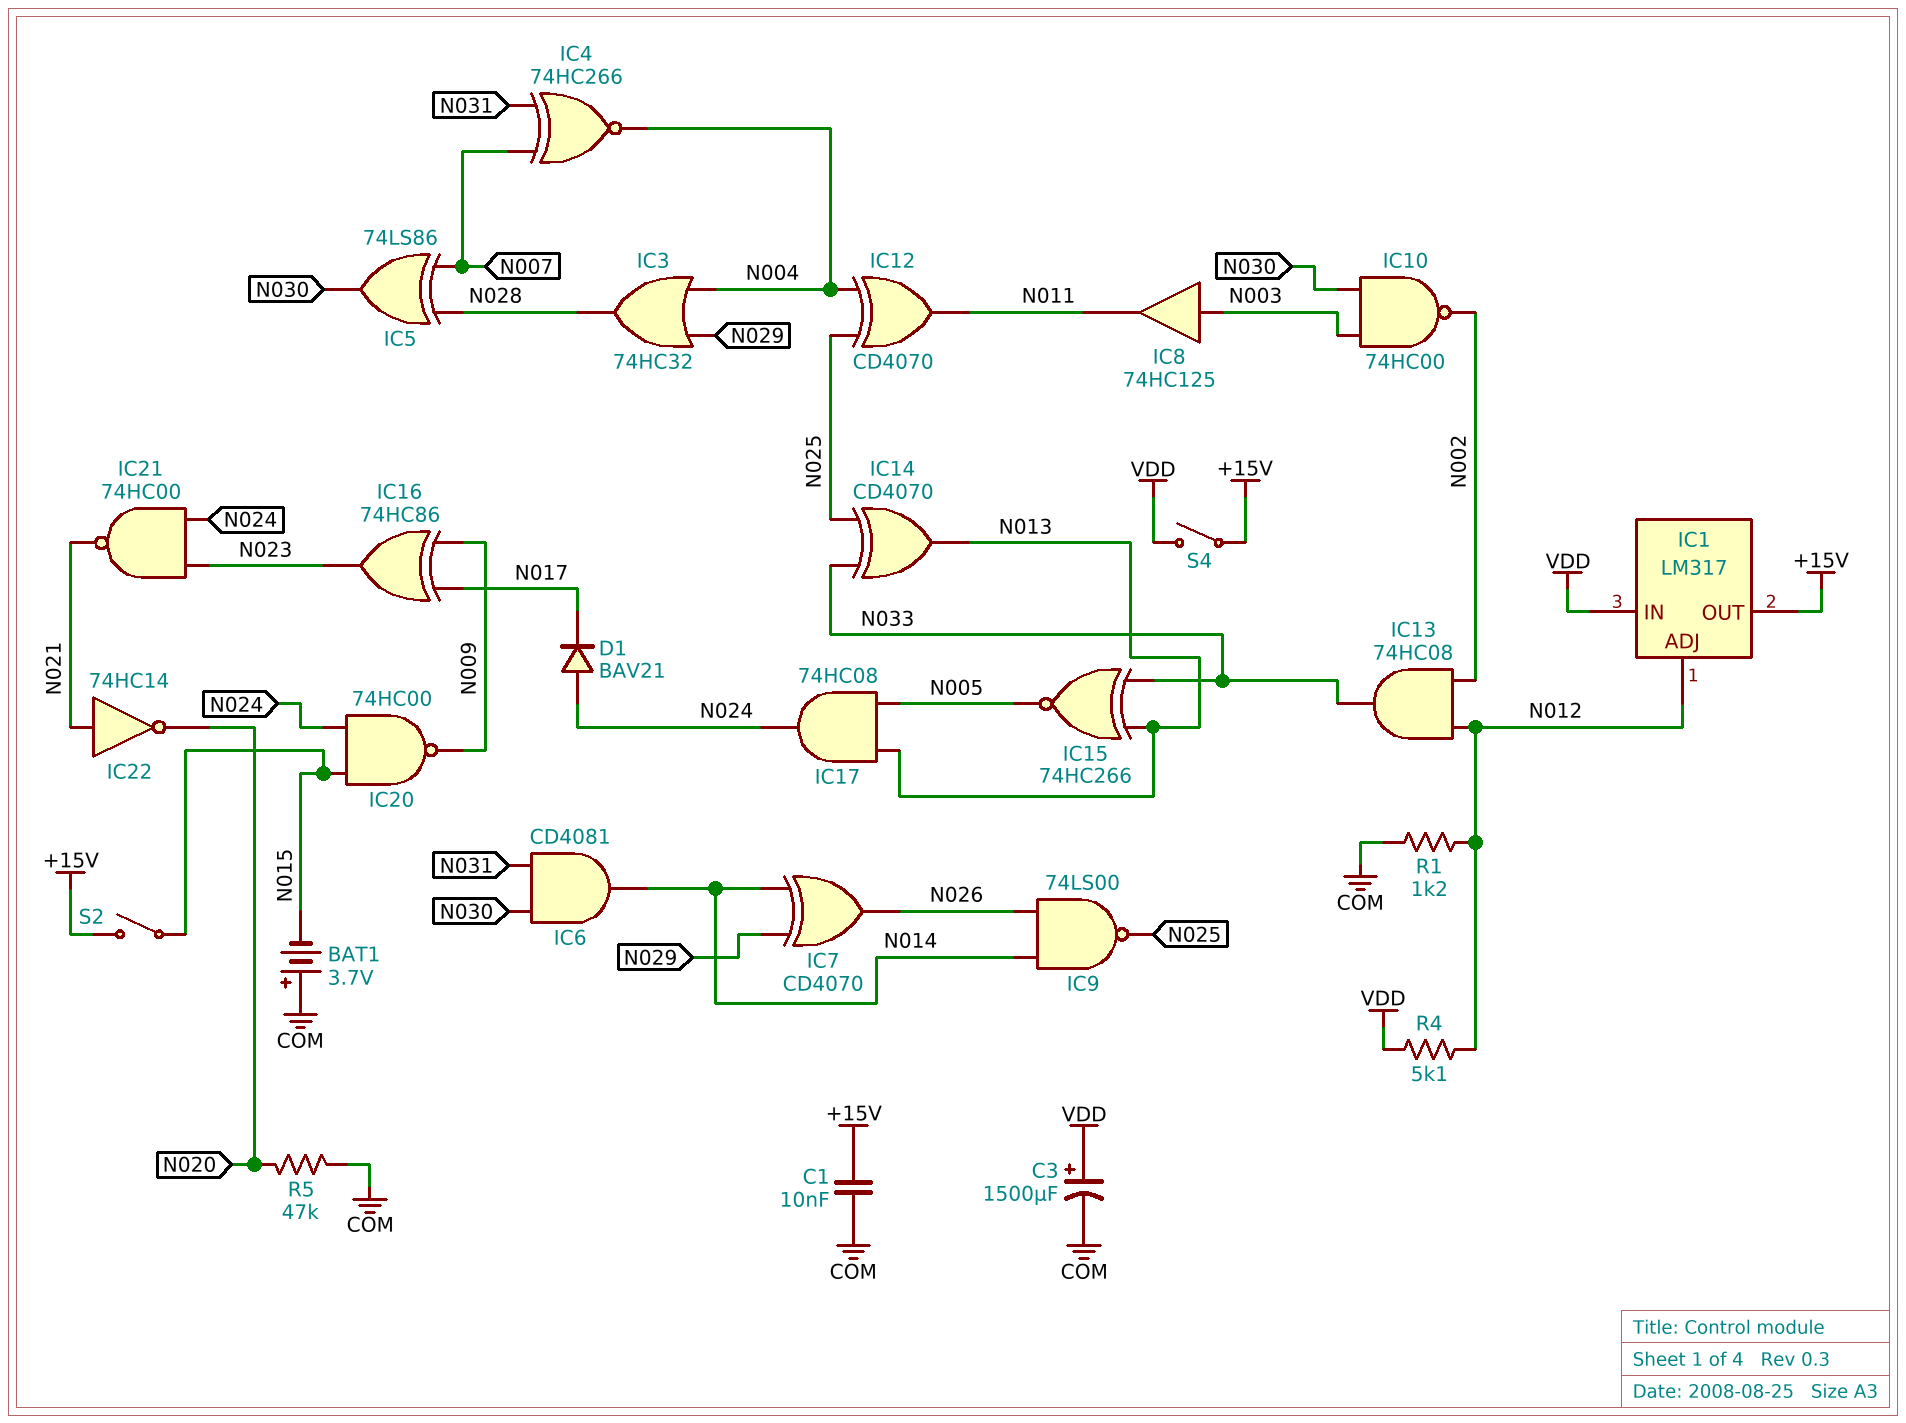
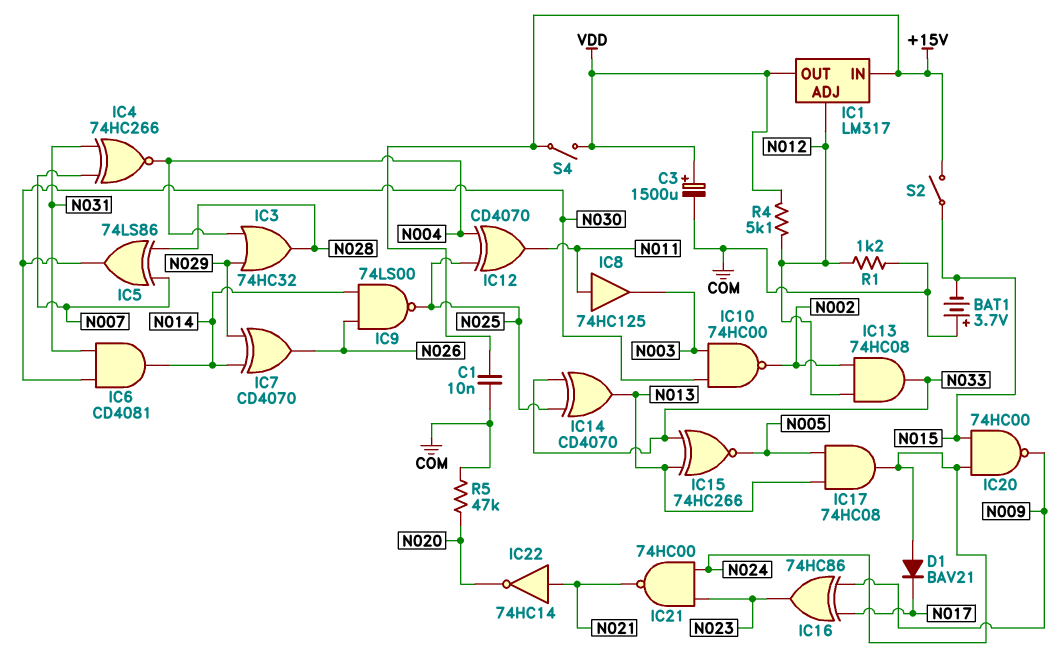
IC1 pin IN: VDD -> +15V
IC1 pin OUT: +15V -> VDD
IC8: buffer 74HC125 (in N003, out N011) -> buffer 74HC125 (in N011, out N003)

